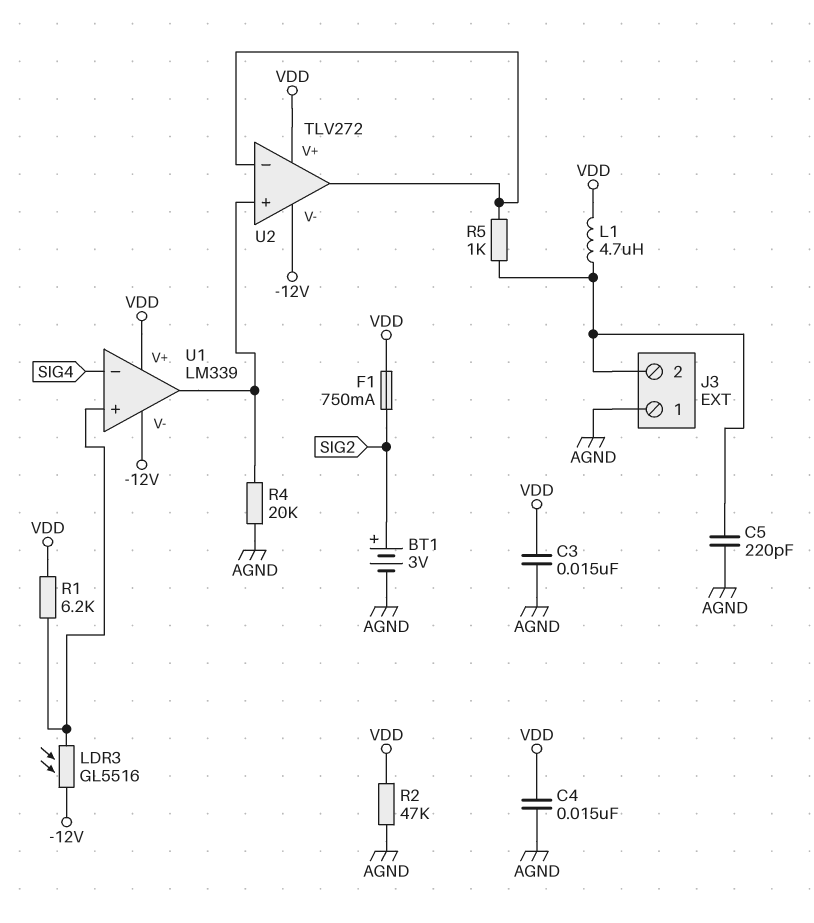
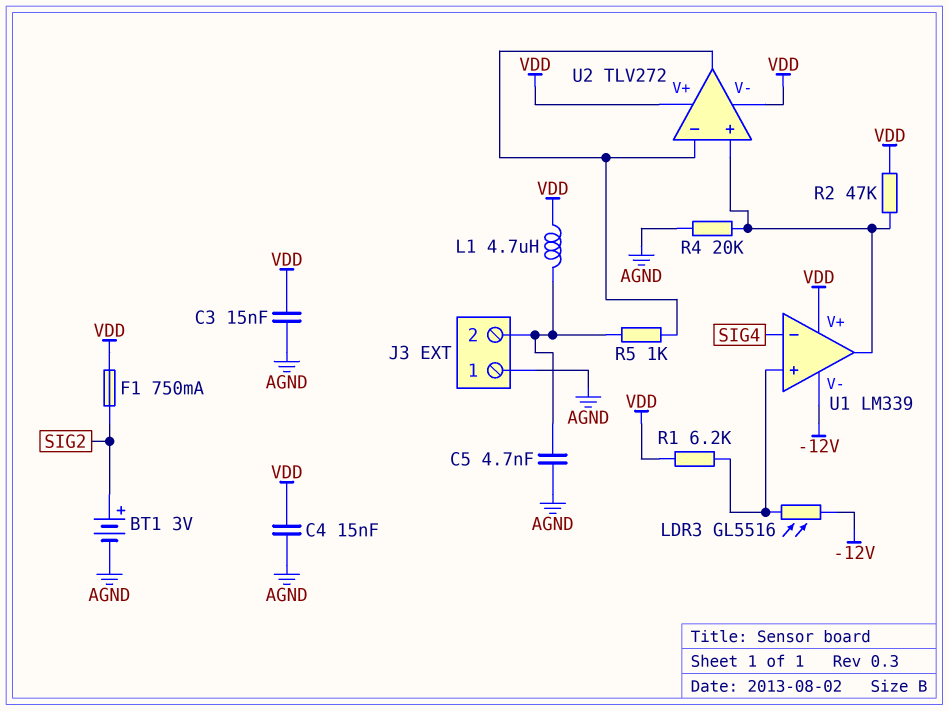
C5: 220pF (AGND, J3/2) -> 4.7nF (AGND, J3/2)
R2: 47k (AGND, VDD) -> 47k (U1/out, VDD)
U2 pin V-: -12V -> VDD

